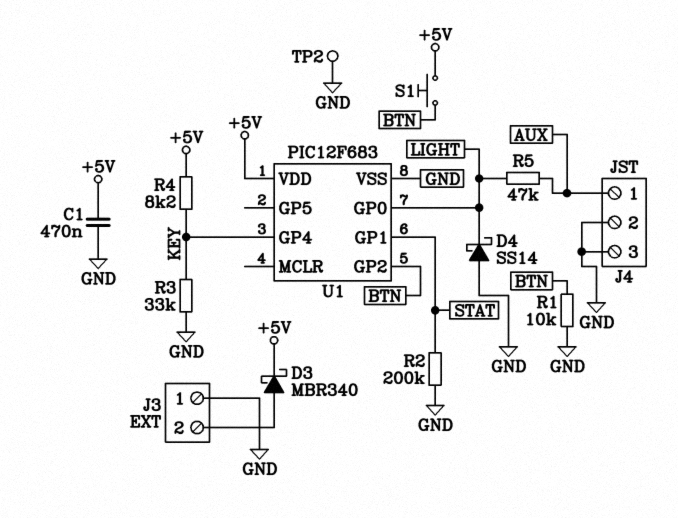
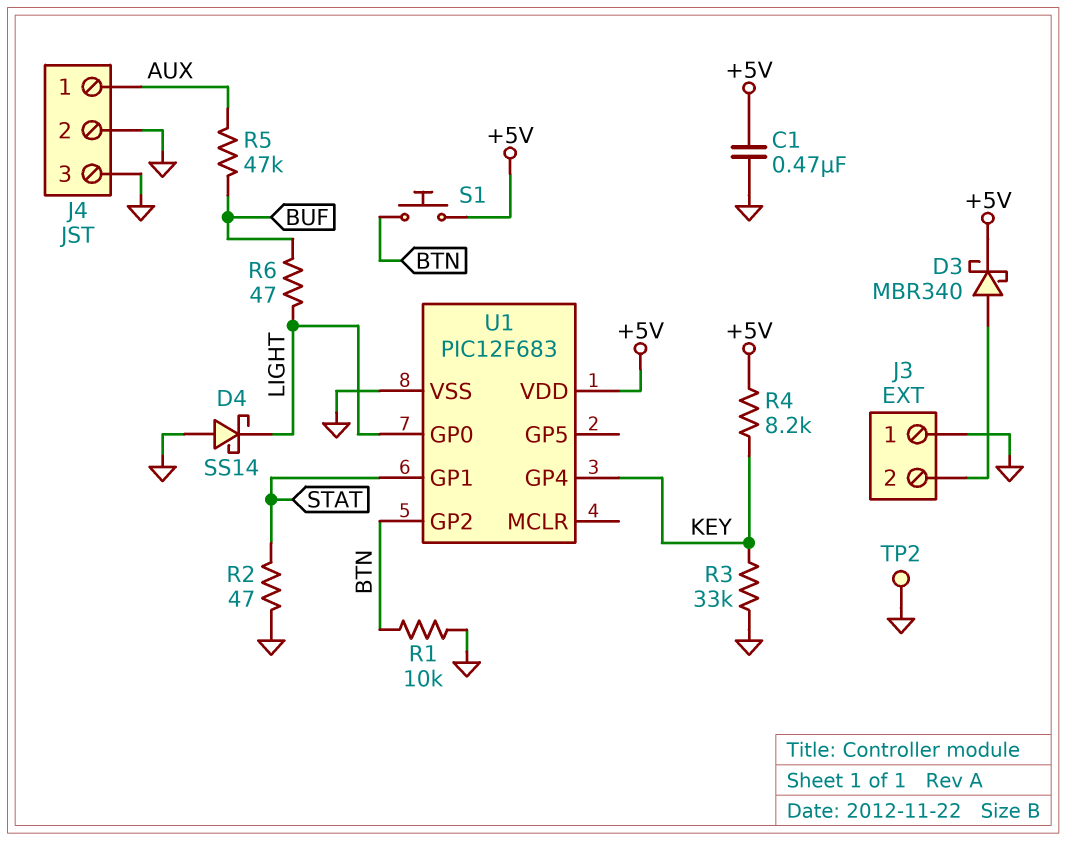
R2: 200k (GND, STAT) -> 47 (GND, STAT)
R5: 47k (AUX, LIGHT) -> 47k (AUX, BUF)
R6: none -> 47 (BUF, LIGHT)

